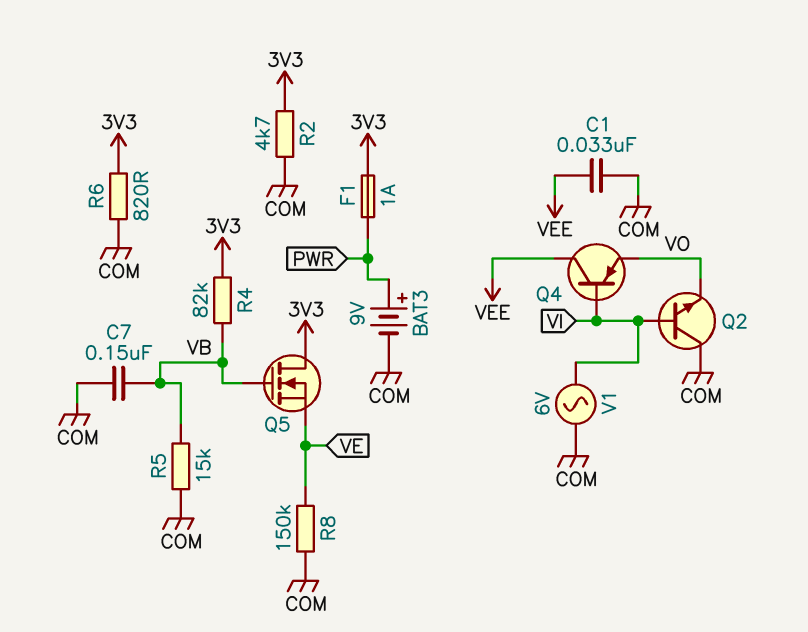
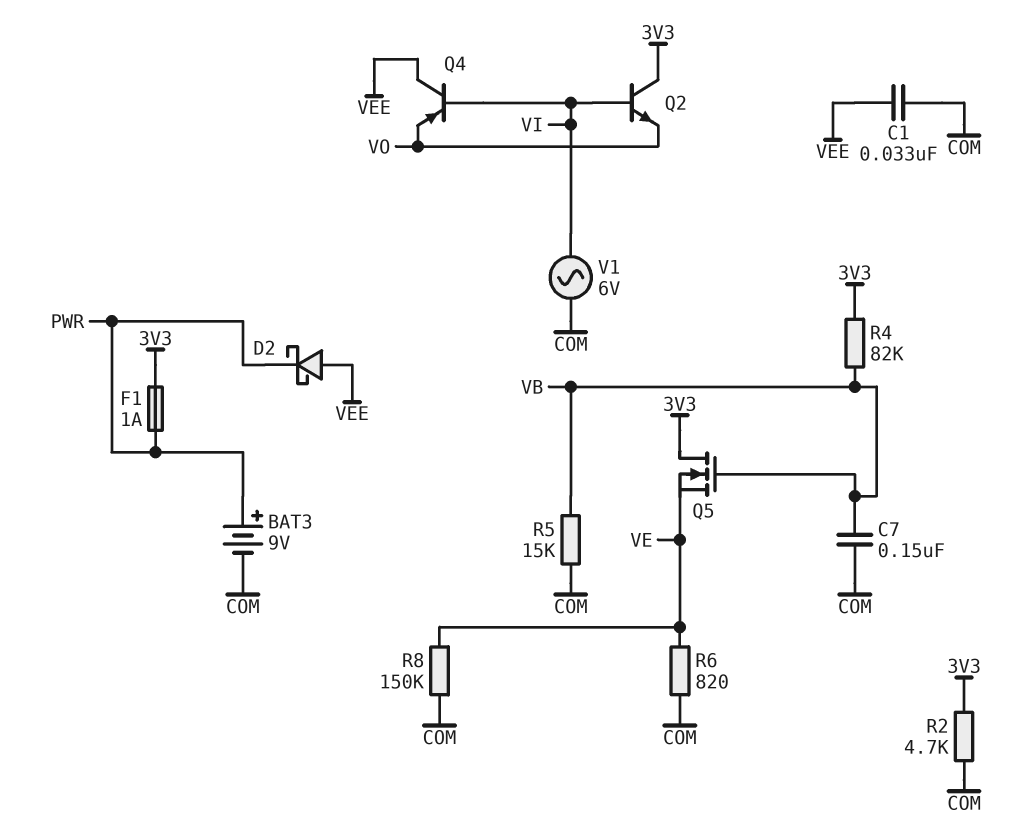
D2: none -> schottky (A VEE, K PWR)
Q2: NPN (B VI, C COM, E VO) -> NPN (B VI, C 3V3, E VO)
R6: 820 (3V3, COM) -> 820 (COM, VE)

